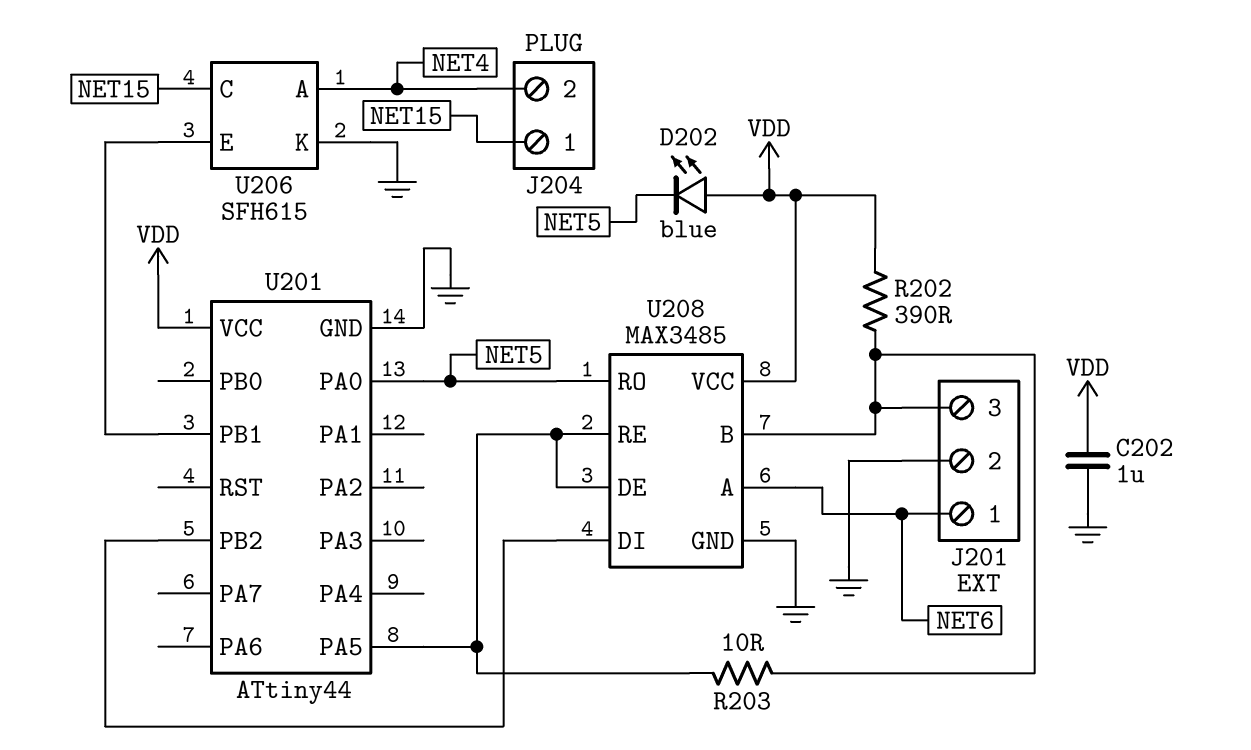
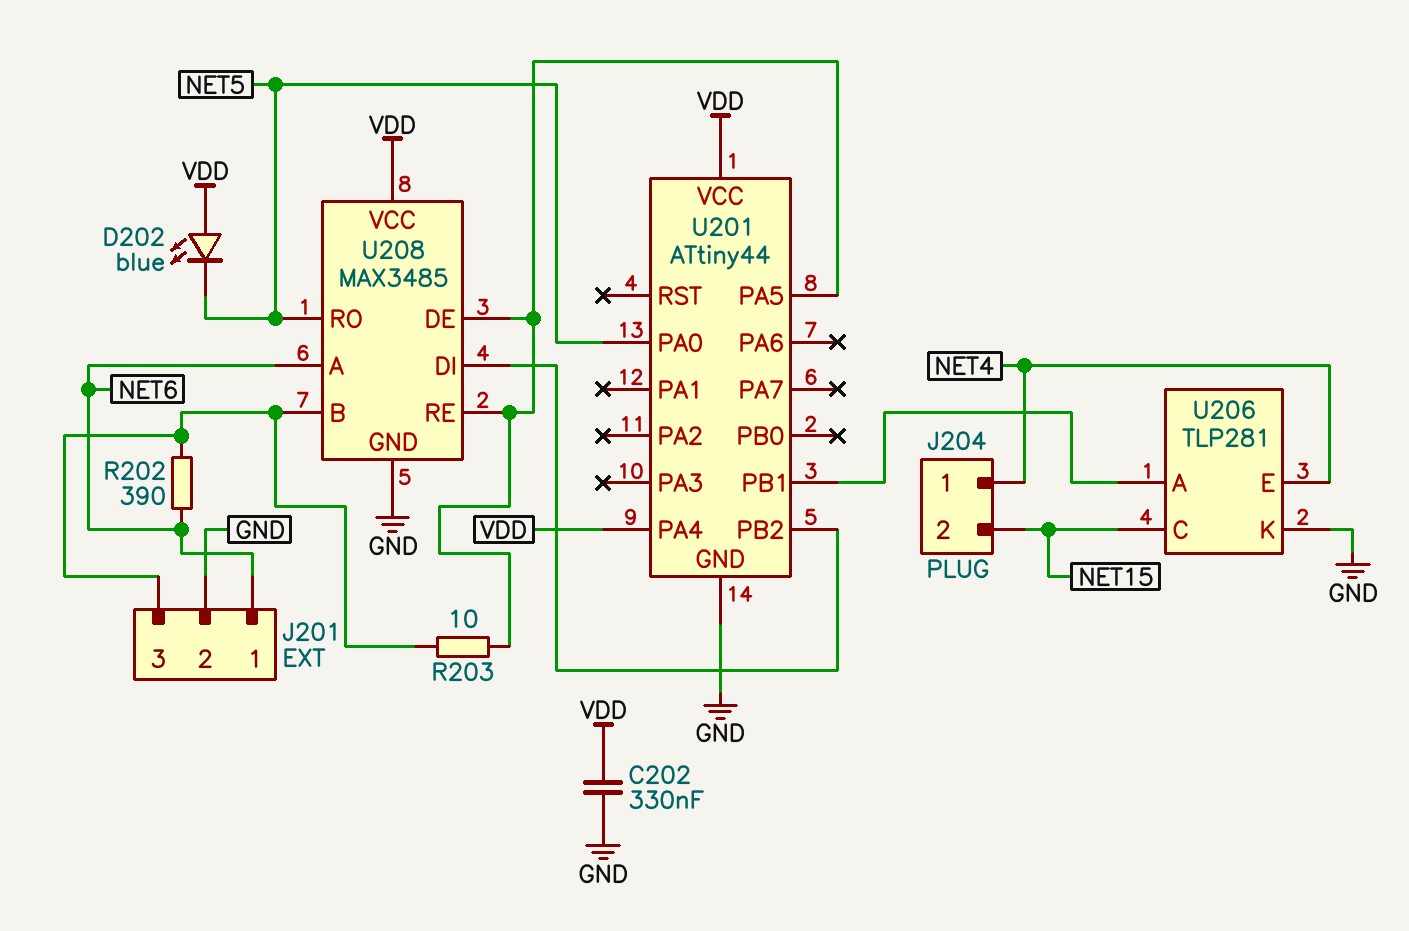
C202: 1uF (GND, VDD) -> 330nF (GND, VDD)
J204 pin 1: NET15 -> NET4
J204 pin 2: NET4 -> NET15
R202: 390 (J201/3, VDD) -> 390 (J201/3, NET6)
U201 pin PA4: none -> VDD
U206: SFH615 -> TLP281
U206 pin A: NET4 -> U201/PB1
U206 pin E: U201/PB1 -> NET4

